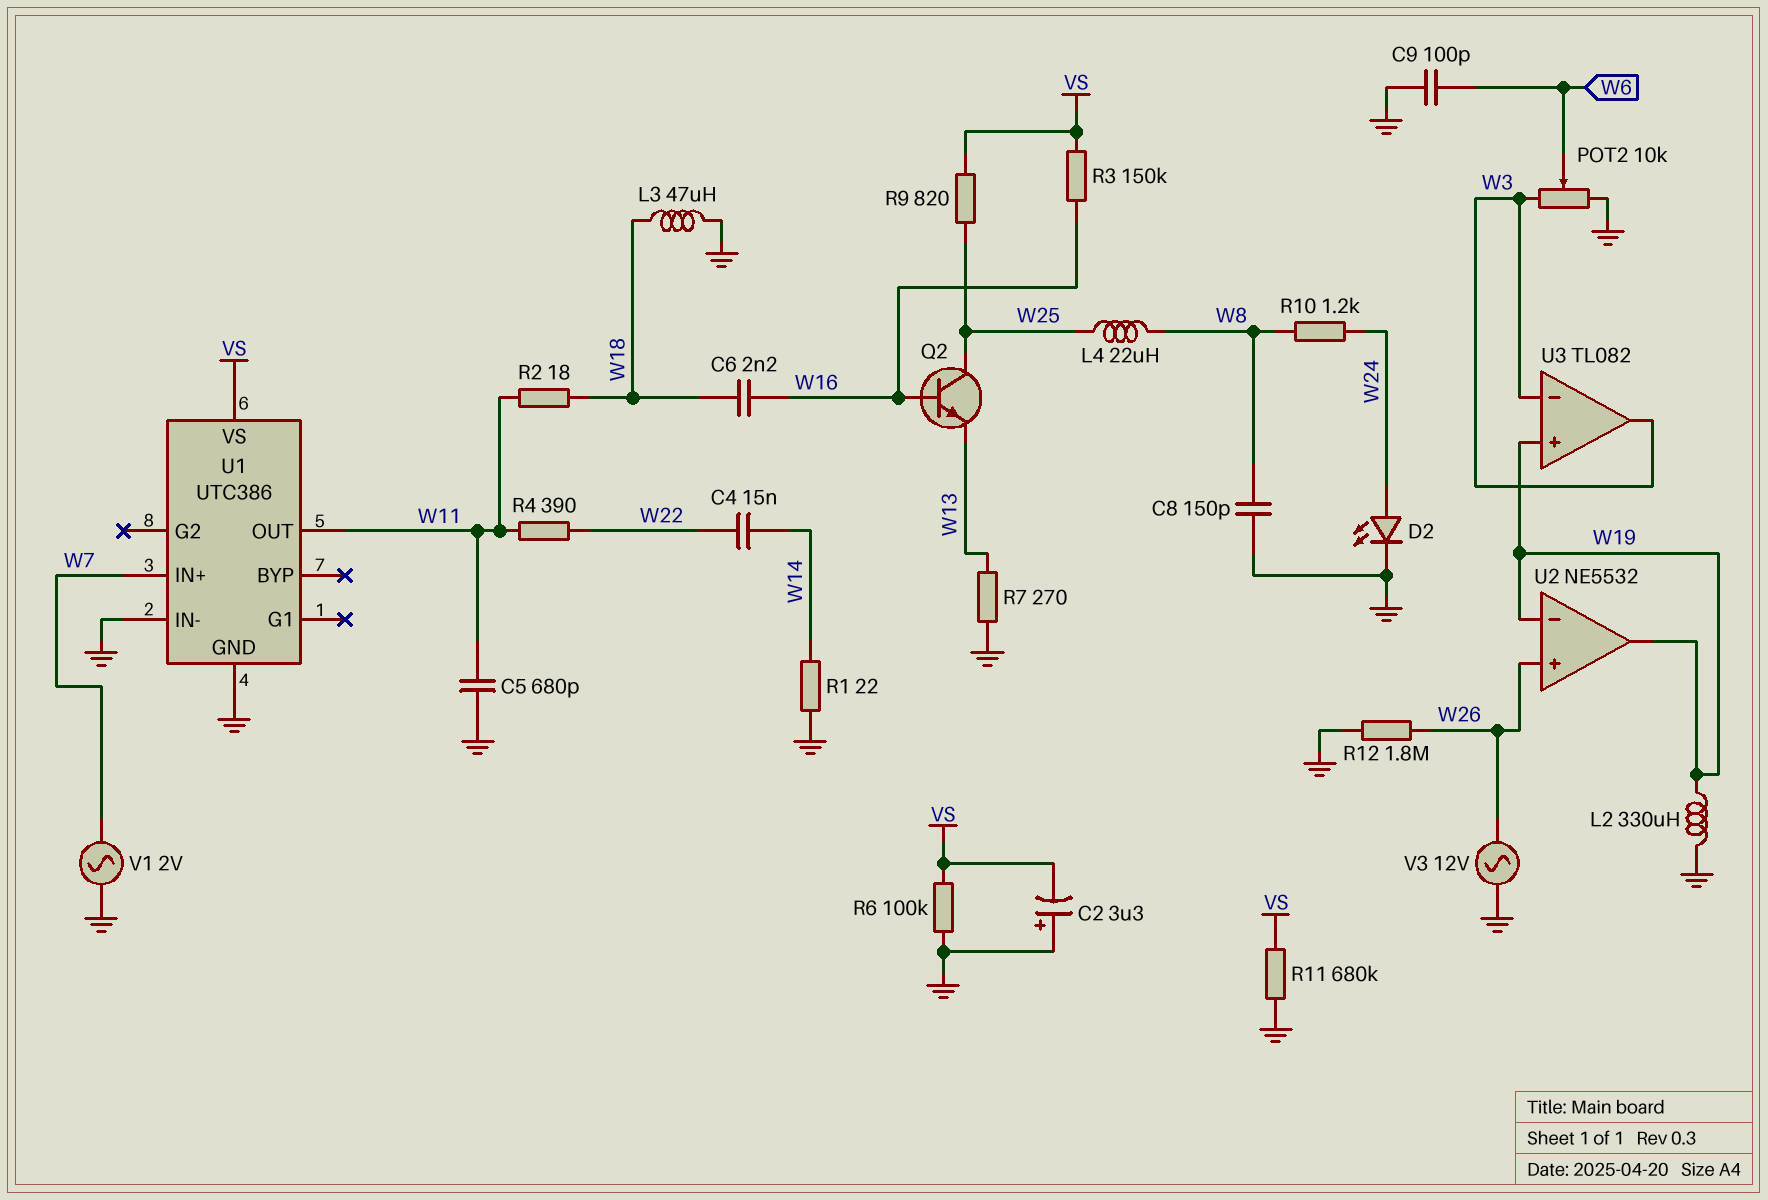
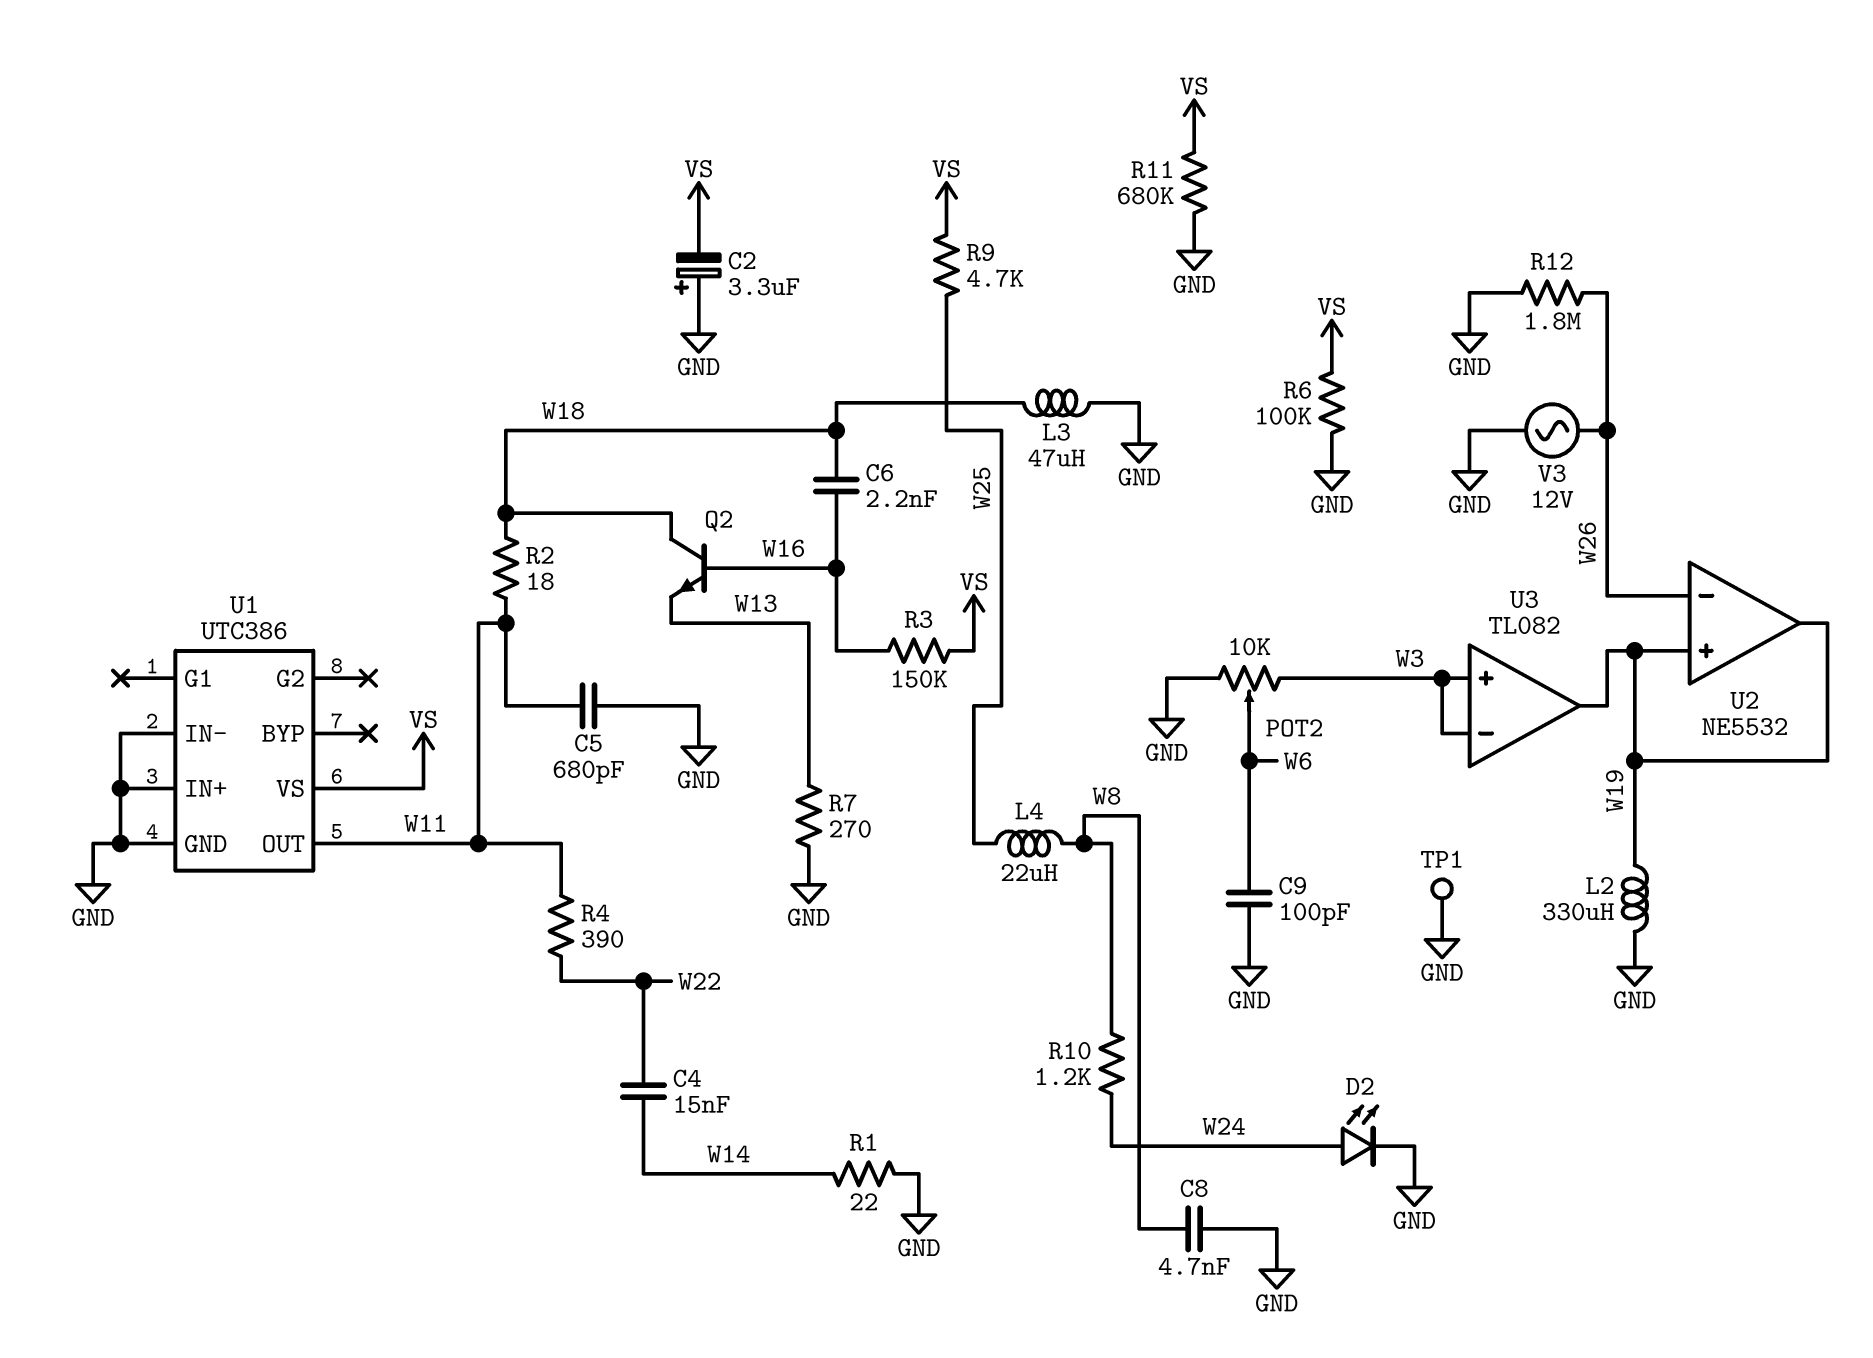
C8: 150pF (GND, W8) -> 4.7nF (GND, W8)
Q2: NPN (B W16, C W25, E W13) -> NPN (B W16, C W18, E W13)
R9: 820 (VS, W25) -> 4.7k (VS, W25)
TP1: none -> test point (GND)
U1 pin IN+: W7 -> GND
U2 pin in+: W26 -> W19
U2 pin in-: W19 -> W26
U3 pin in+: W19 -> W3
U3 pin out: W3 -> W19
V1: AC 2V (GND, W7) -> none

